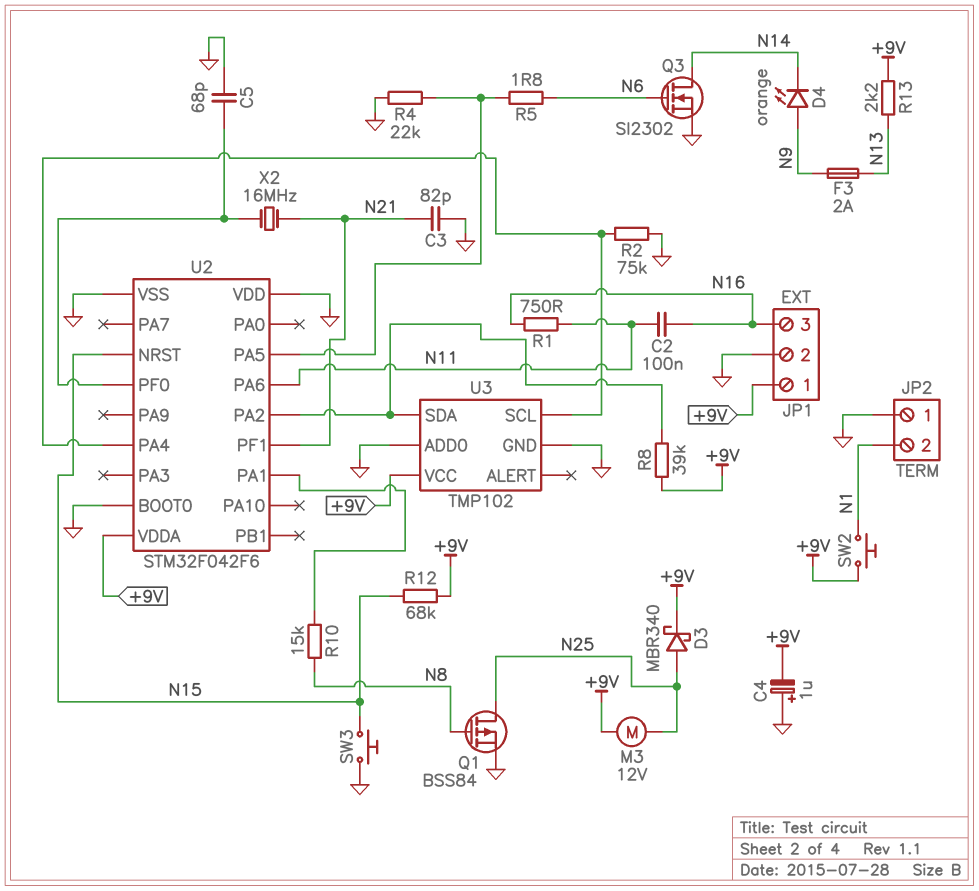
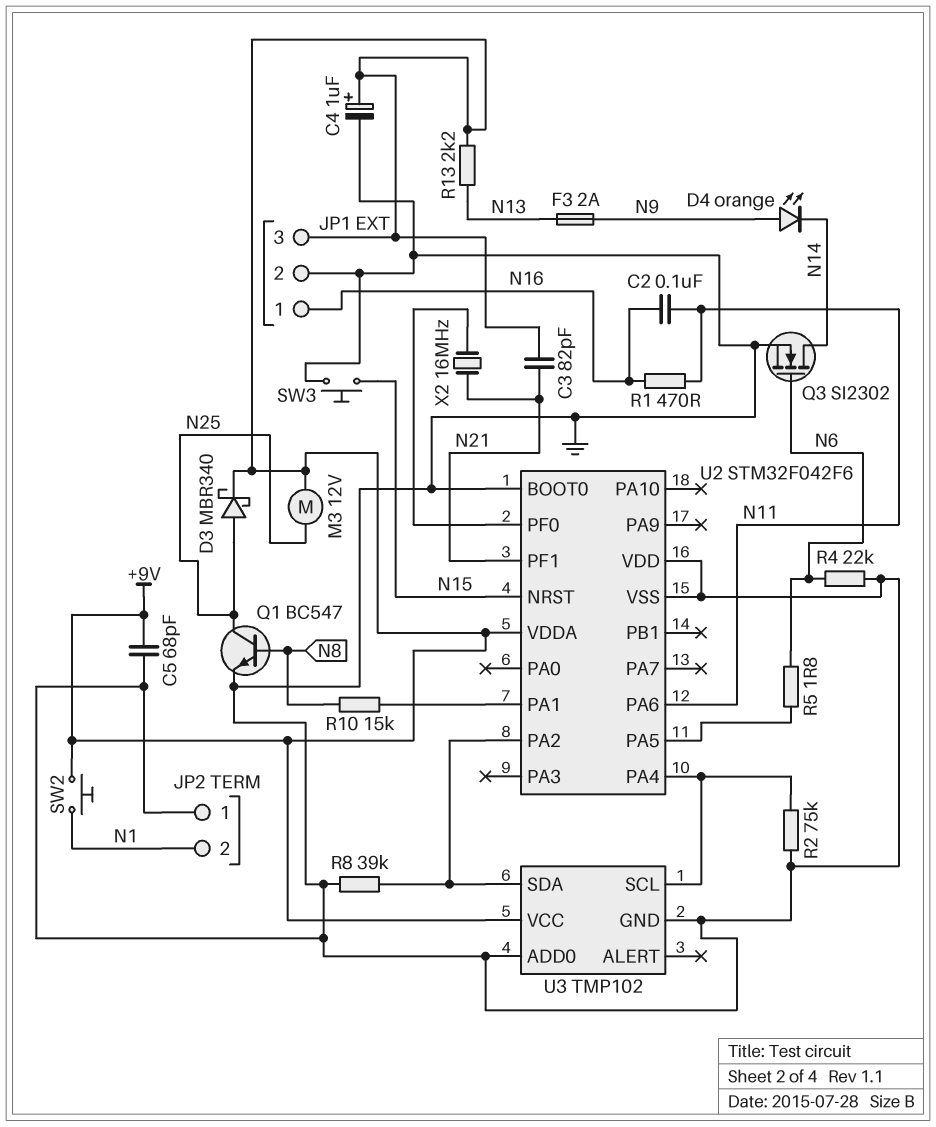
C3: 82pF (GND, N21) -> 82pF (+9V, N21)
C4: 1uF (plus GND, minus +9V) -> 1uF (plus +9V, minus GND)
C5: 68pF (GND, U2/PF0) -> 68pF (+9V, GND)
JP1 pin 1: +9V -> N16
JP1 pin 3: N16 -> +9V
Q1: PMOS BSS84 (G N8, D N25, S GND) -> NPN BC547 (B N8, C N25, E GND)
R1: 750 (N11, N16) -> 470 (N11, N16)
R4: 22k (GND, U2/PA5) -> 22k (GND, N6)
R8: 39k (+9V, U2/PA2) -> 39k (GND, U2/PA2)
R12: 68k (+9V, N15) -> none

